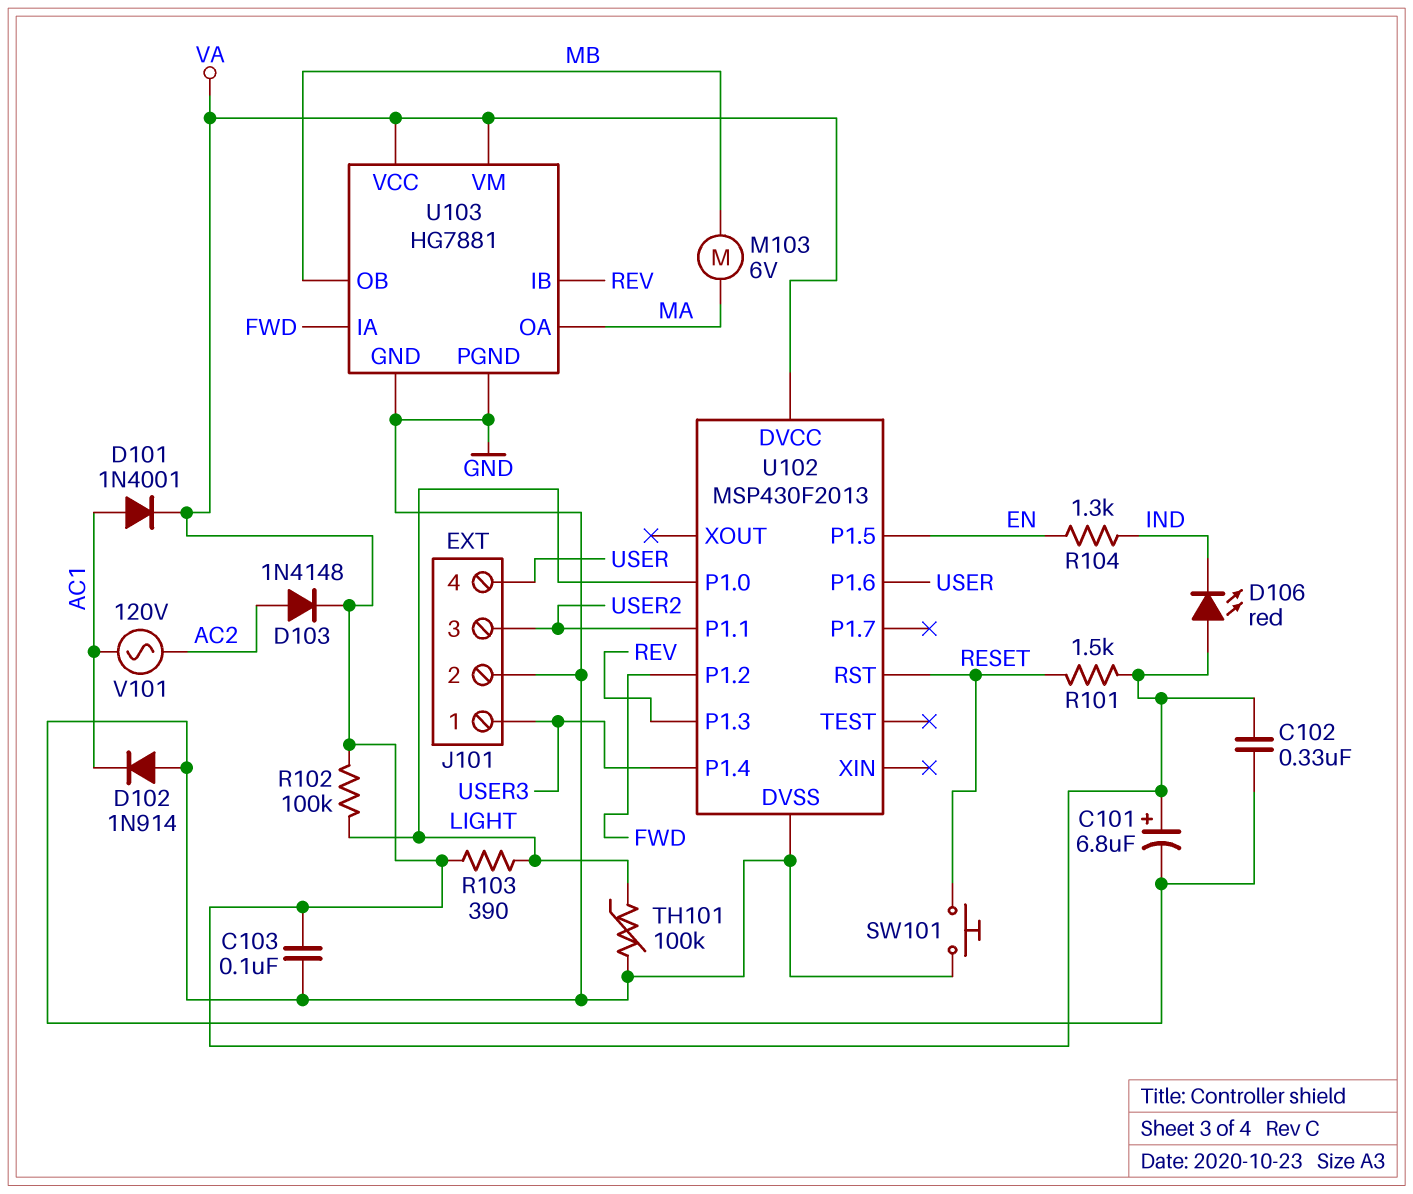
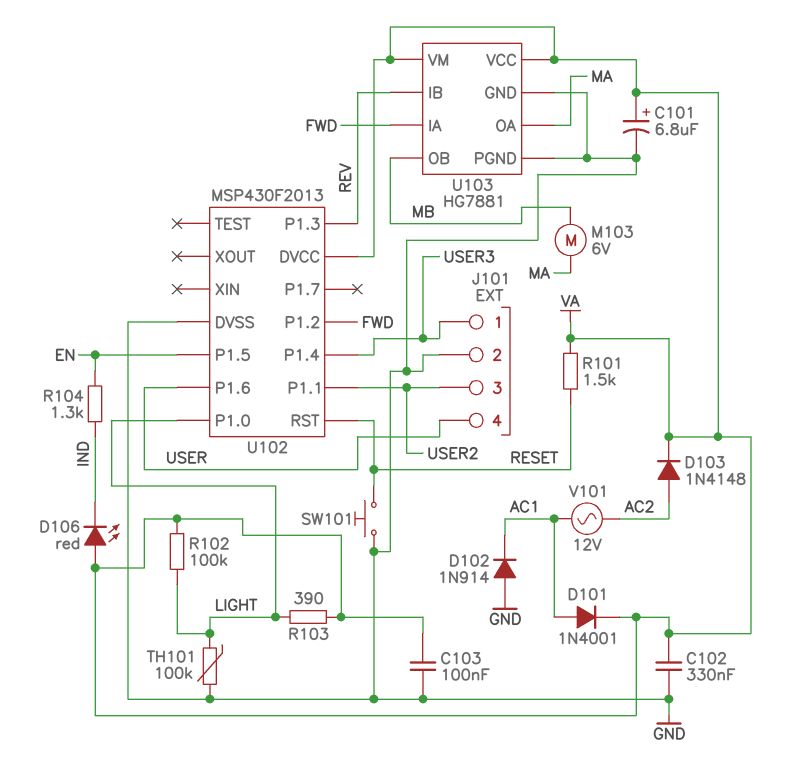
V101: AC 120V (AC1, AC2) -> AC 12V (AC1, AC2)

